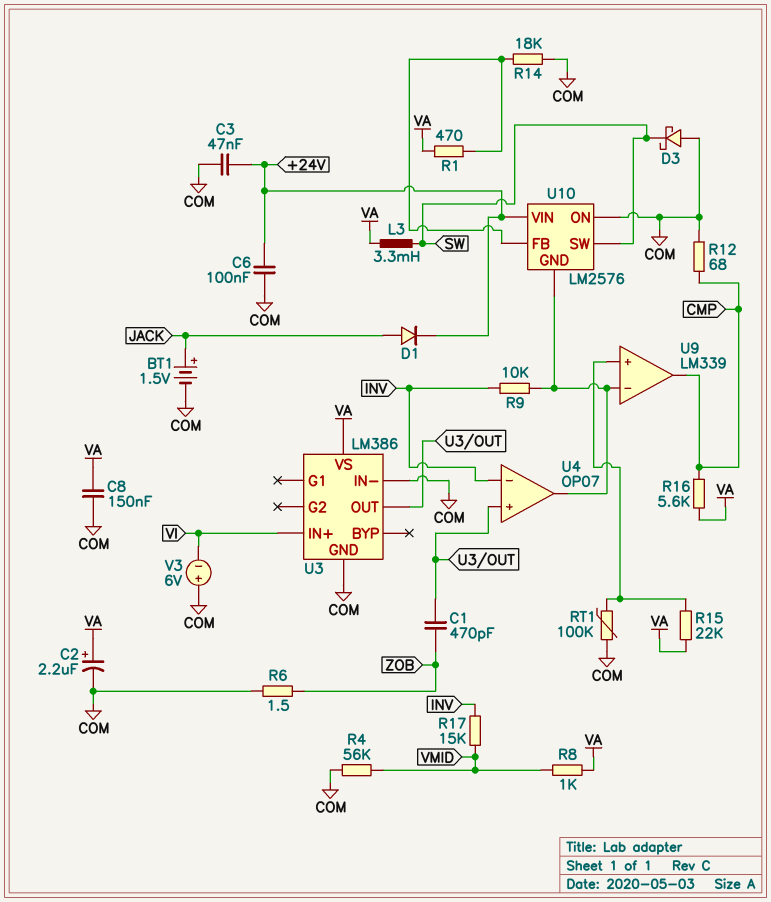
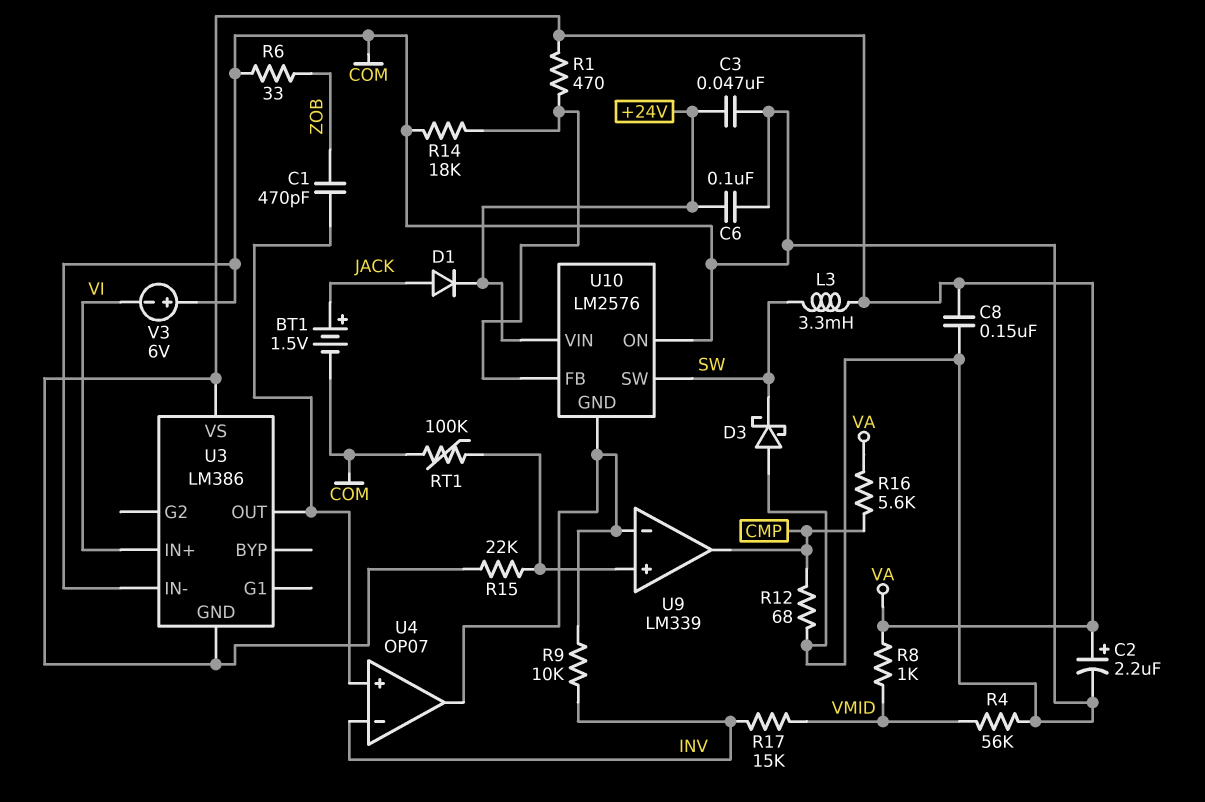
R6: 1.5 (COM, ZOB) -> 33 (COM, ZOB)
U3 pin GND: COM -> VA

